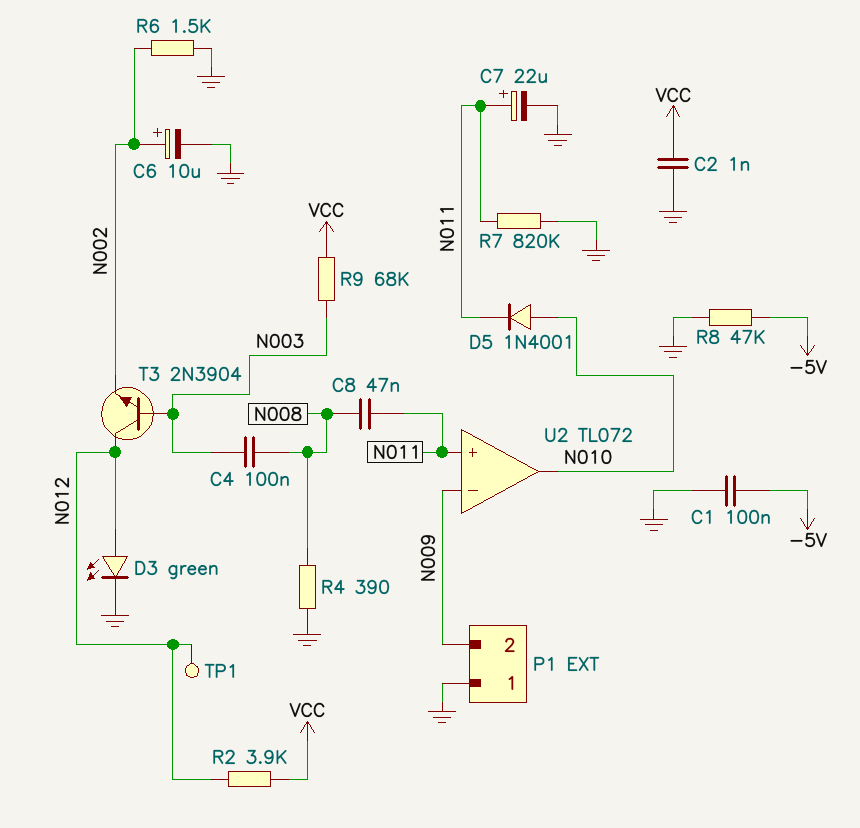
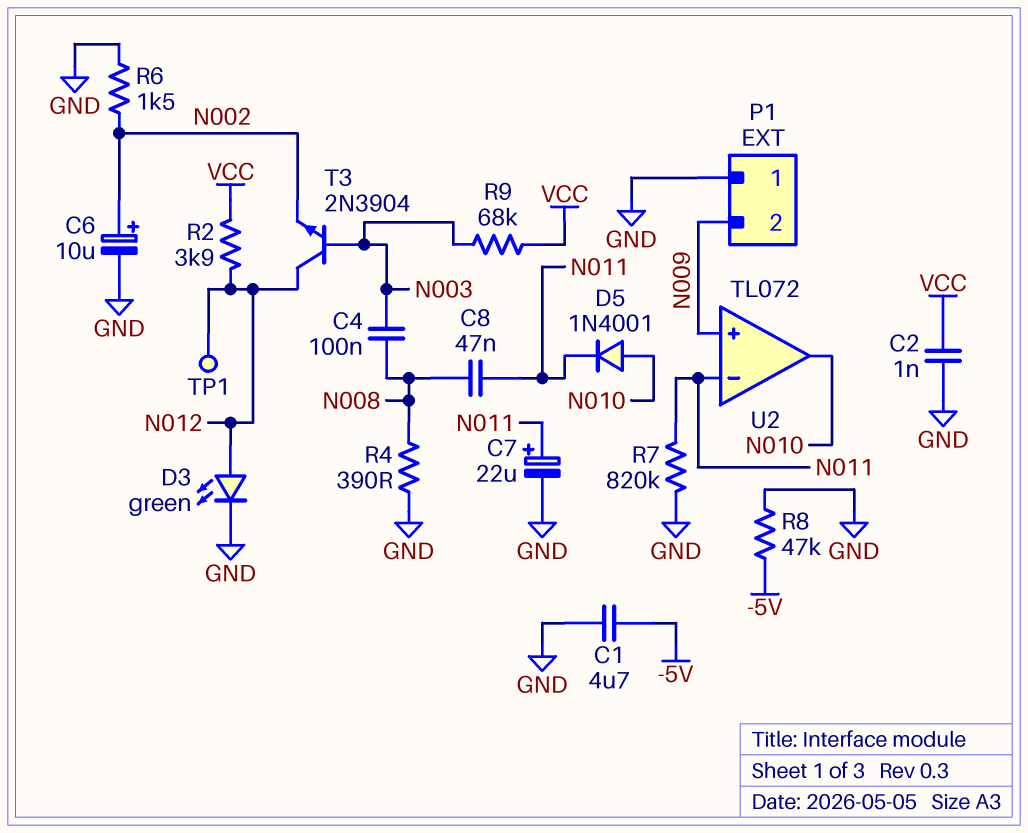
C1: 100nF (-5V, GND) -> 4.7uF (-5V, GND)
U2 pin in+: N011 -> N009
U2 pin in-: N009 -> N011

